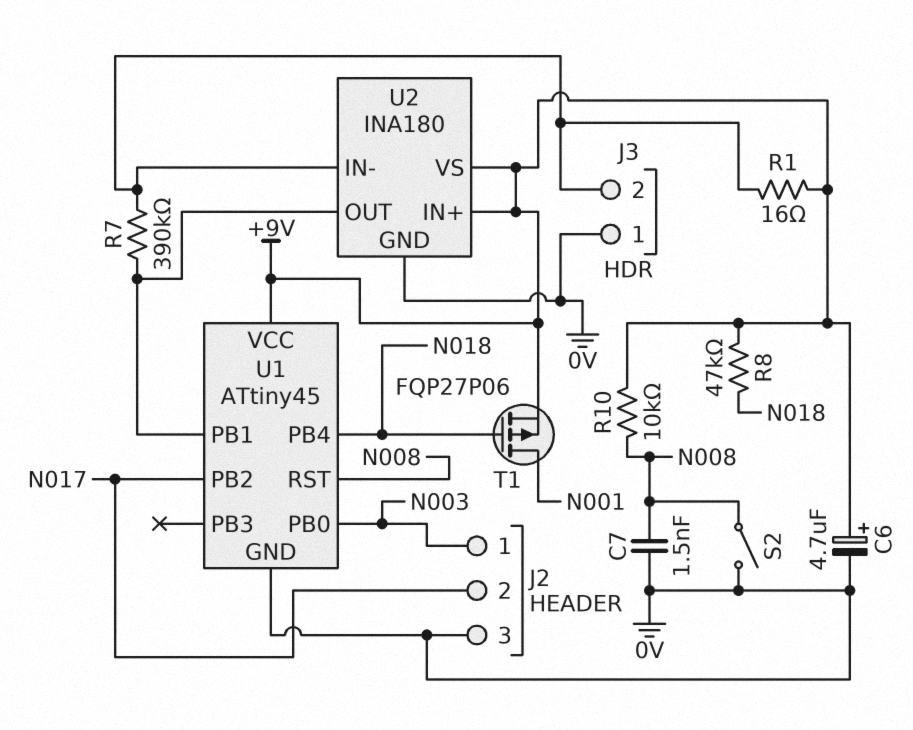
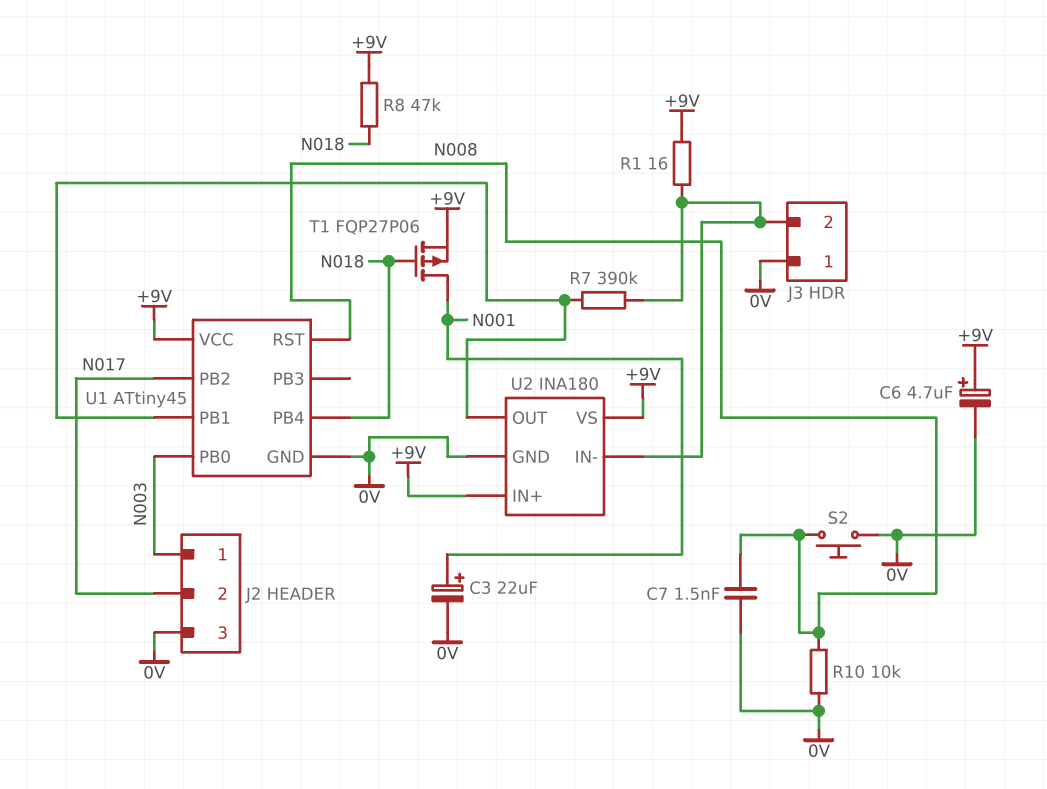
C3: none -> 22uF (plus N001, minus 0V)
R10: 10k (+9V, N008) -> 10k (0V, N008)
S2: switch (0V, N008) -> button (0V, N008)

